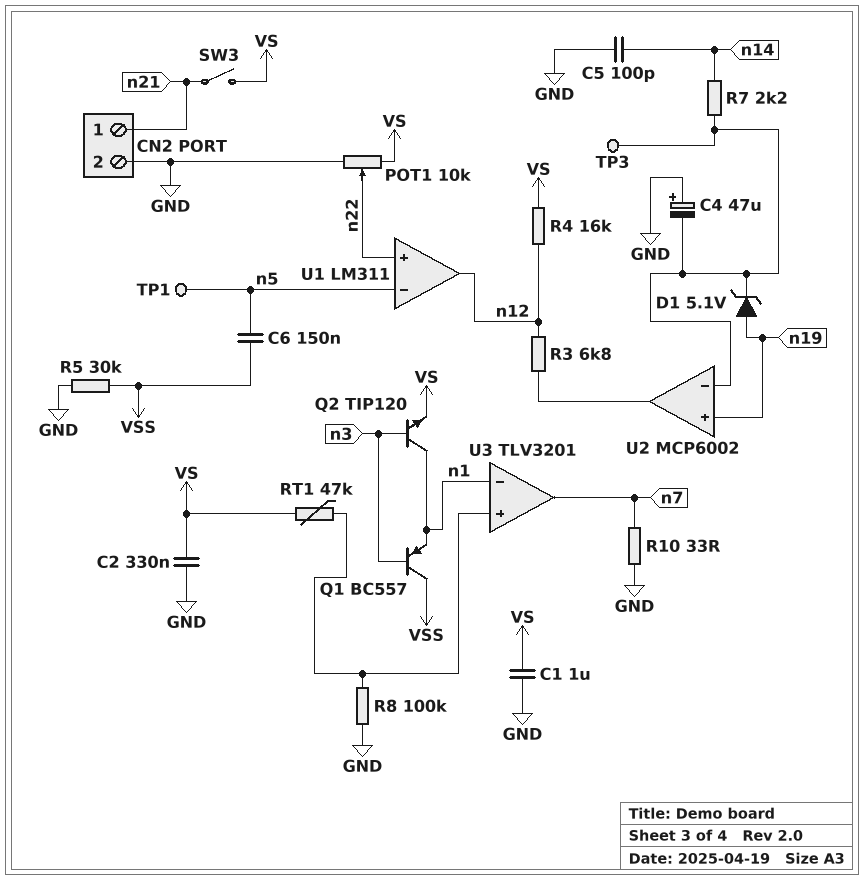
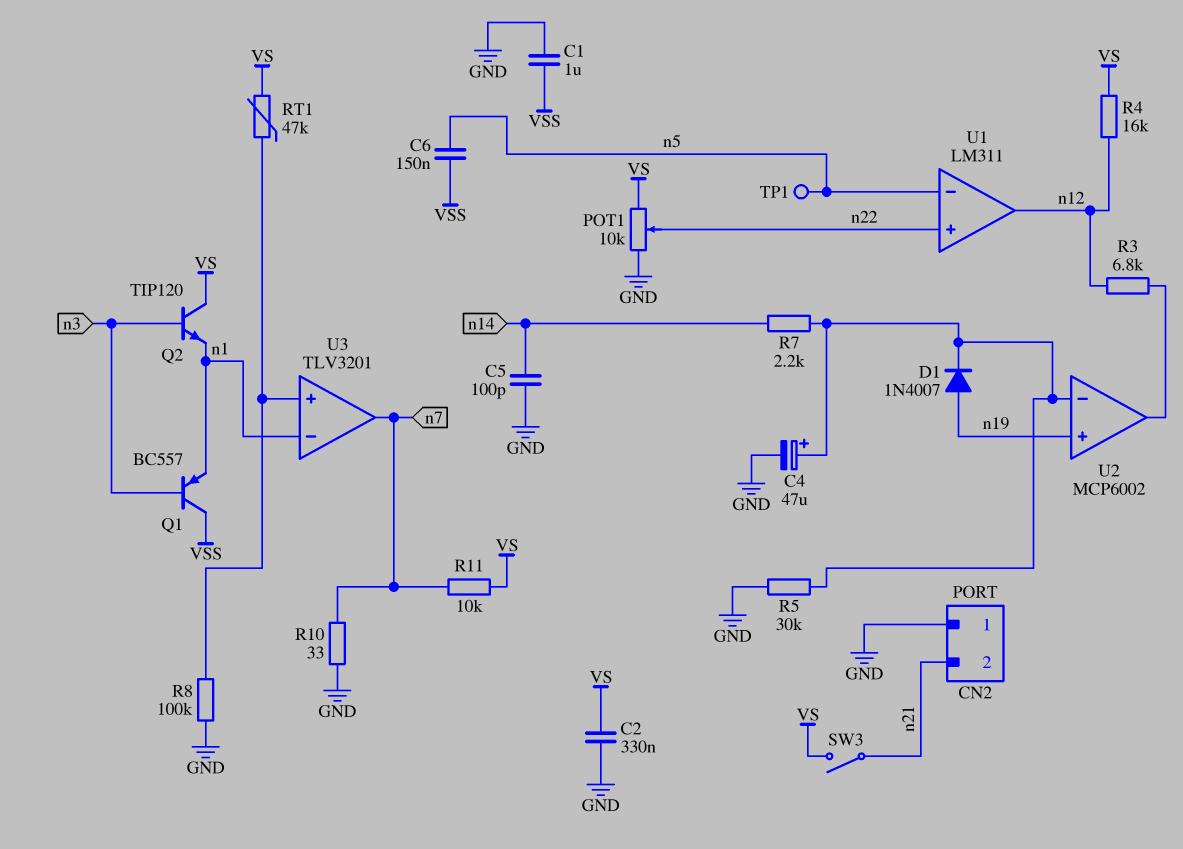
C1: 1uF (GND, VS) -> 1uF (GND, VSS)
C4: 47uF (plus GND, minus U2/in-) -> 47uF (plus U2/in-, minus GND)
CN2 pin 1: n21 -> GND
CN2 pin 2: GND -> n21
D1: zener 5.1V (A n19, K U2/in-) -> diode 1N4007 (A n19, K U2/in-)
Q2: NPN TIP120 (B n3, C n1, E VS) -> NPN TIP120 (B n3, C VS, E n1)
R5: 30k (GND, VSS) -> 30k (GND, U2/in-)
R11: none -> 10k (VS, n7)
TP3: test point (U2/in-) -> none

